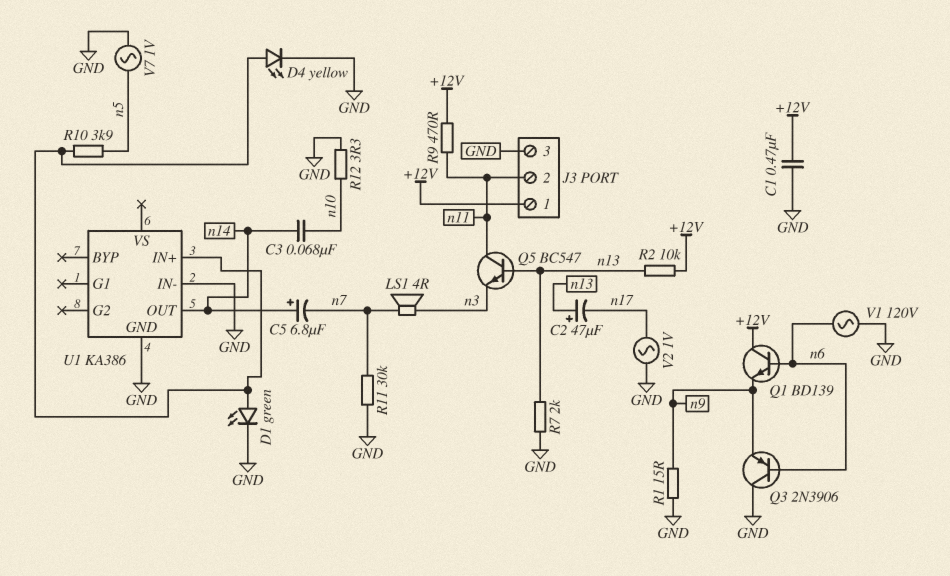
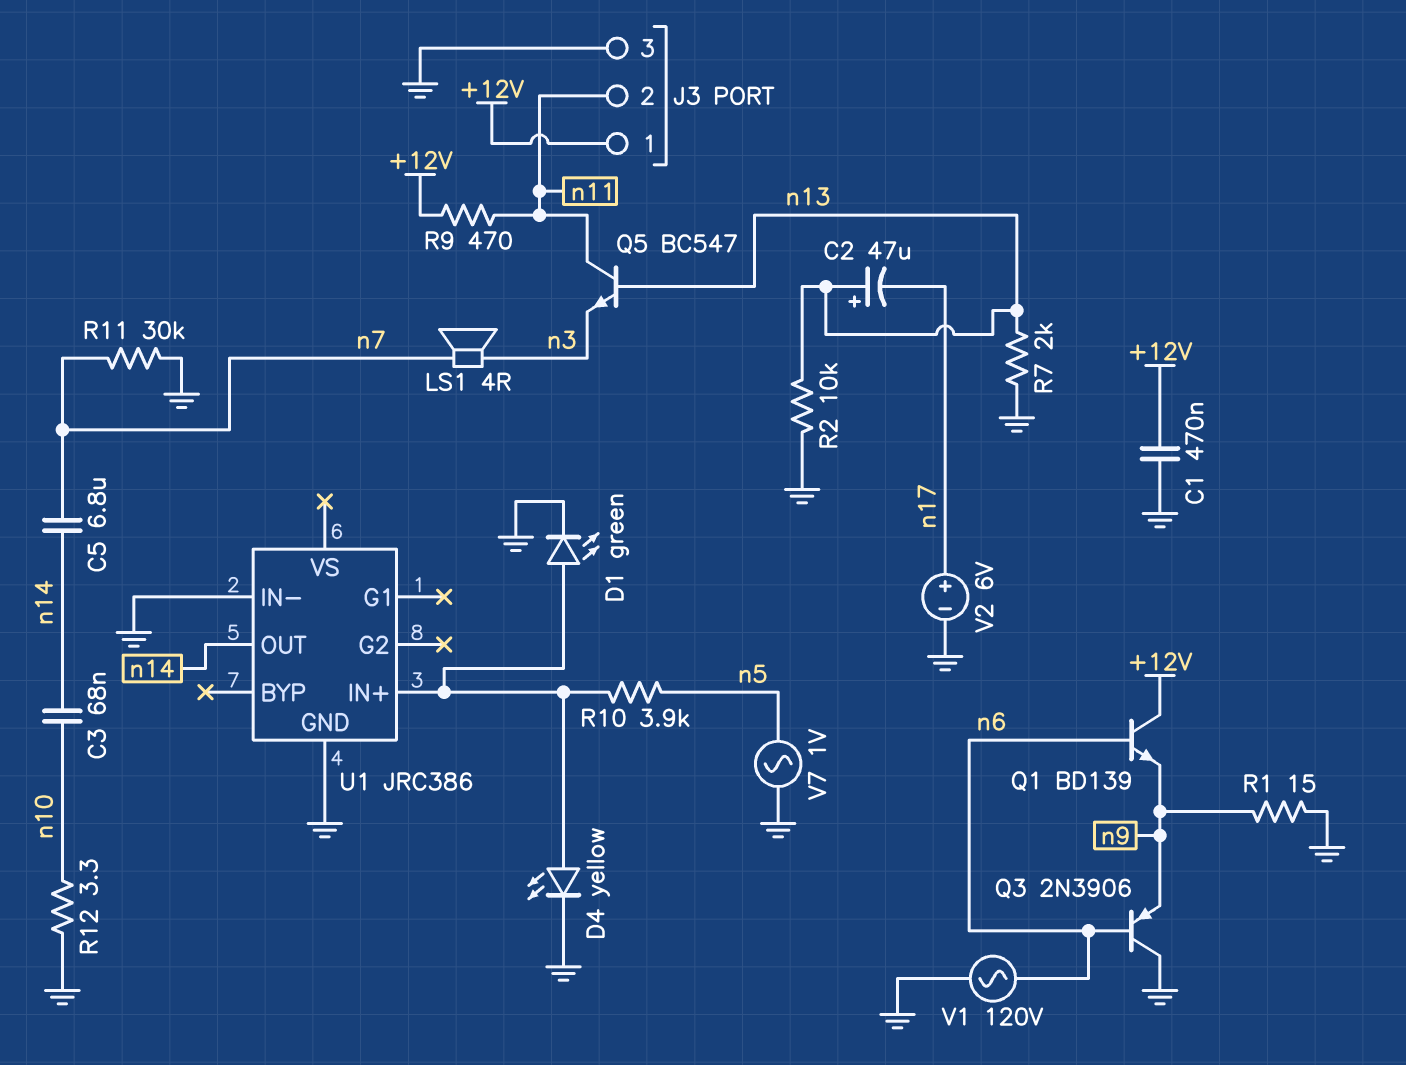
C5: 6.8uF (plus n14, minus n7) -> 6.8uF (n7, n14)
R2: 10k (+12V, n13) -> 10k (GND, n13)
U1: KA386 -> JRC386
V2: AC 1V (GND, n17) -> 6V (plus n17, minus GND)

